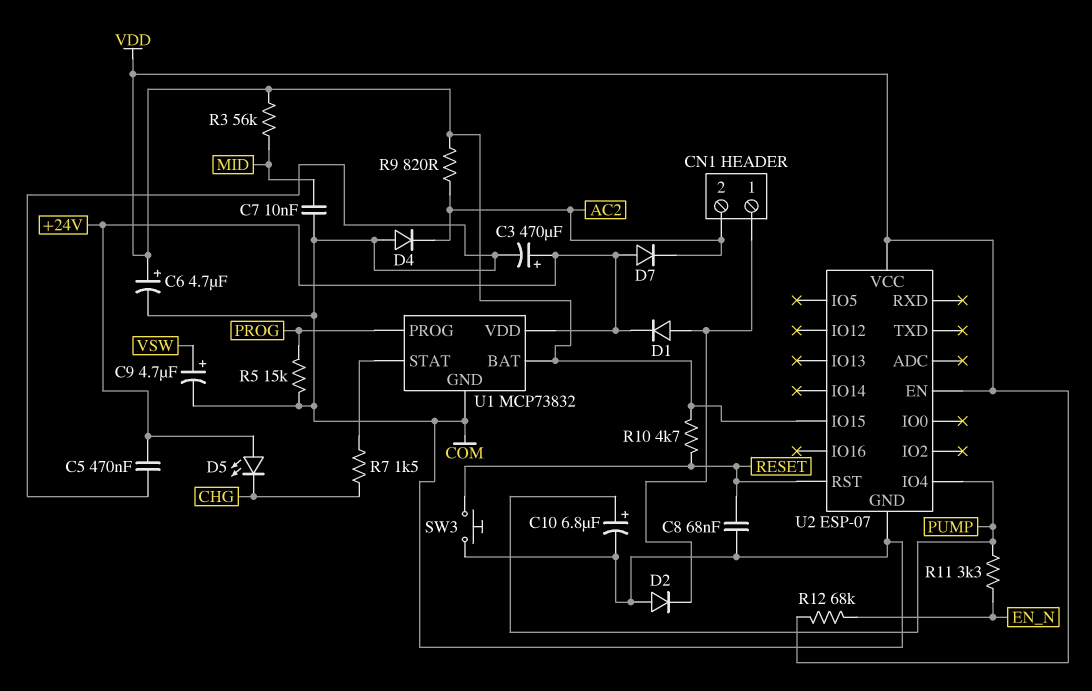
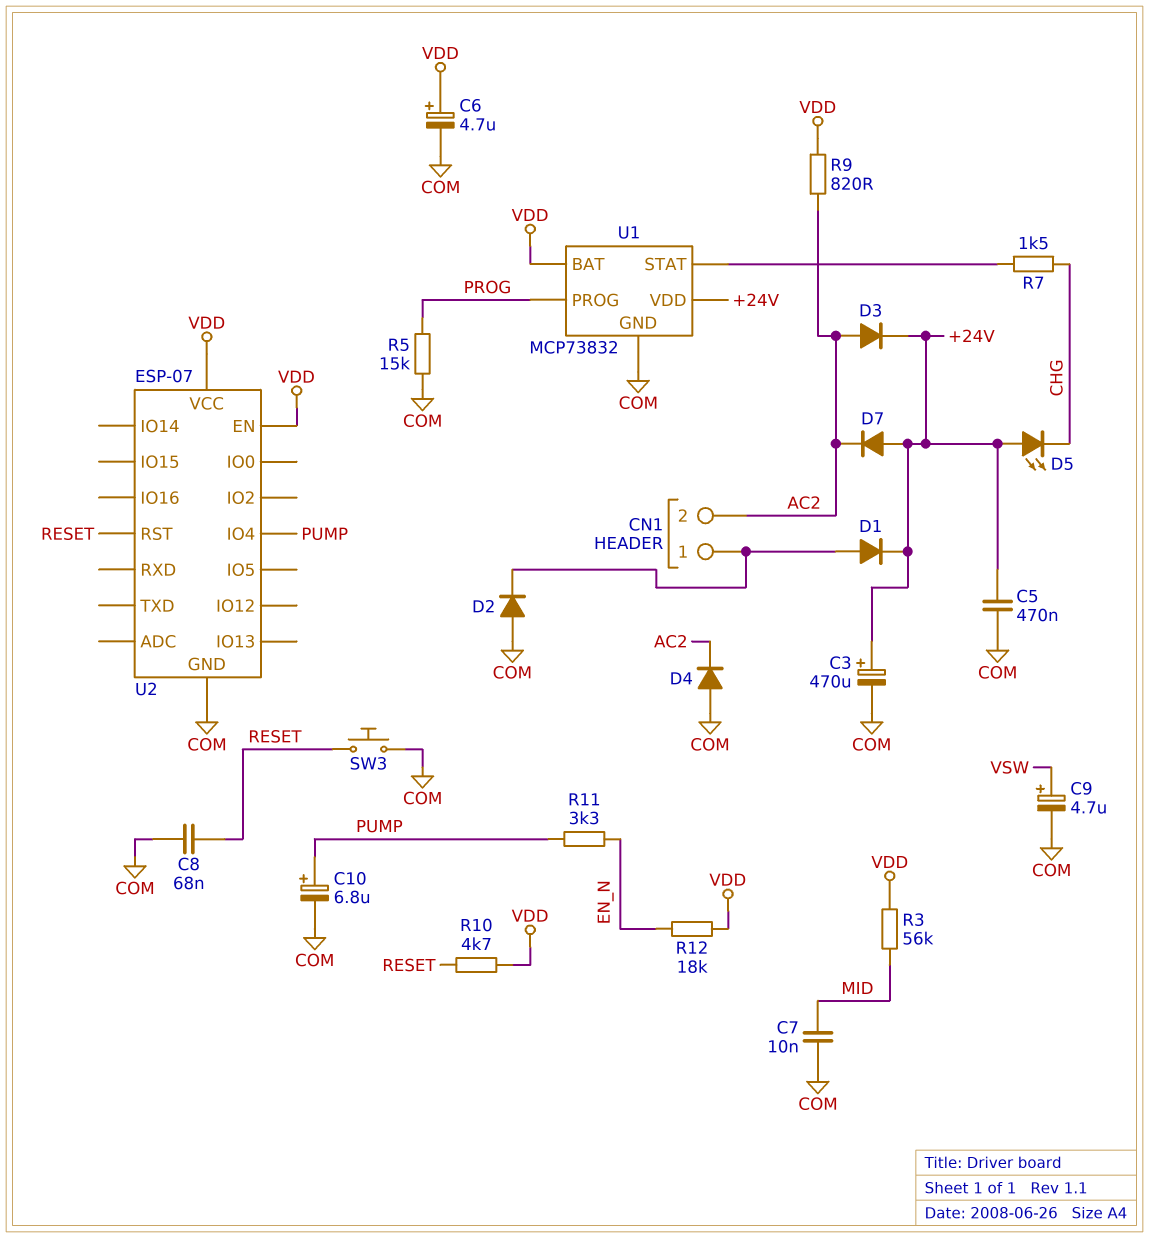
D3: none -> diode (A AC2, K +24V)
R12: 68k (EN_N, VDD) -> 18k (EN_N, VDD)
U2 pin IO15: VDD -> none

